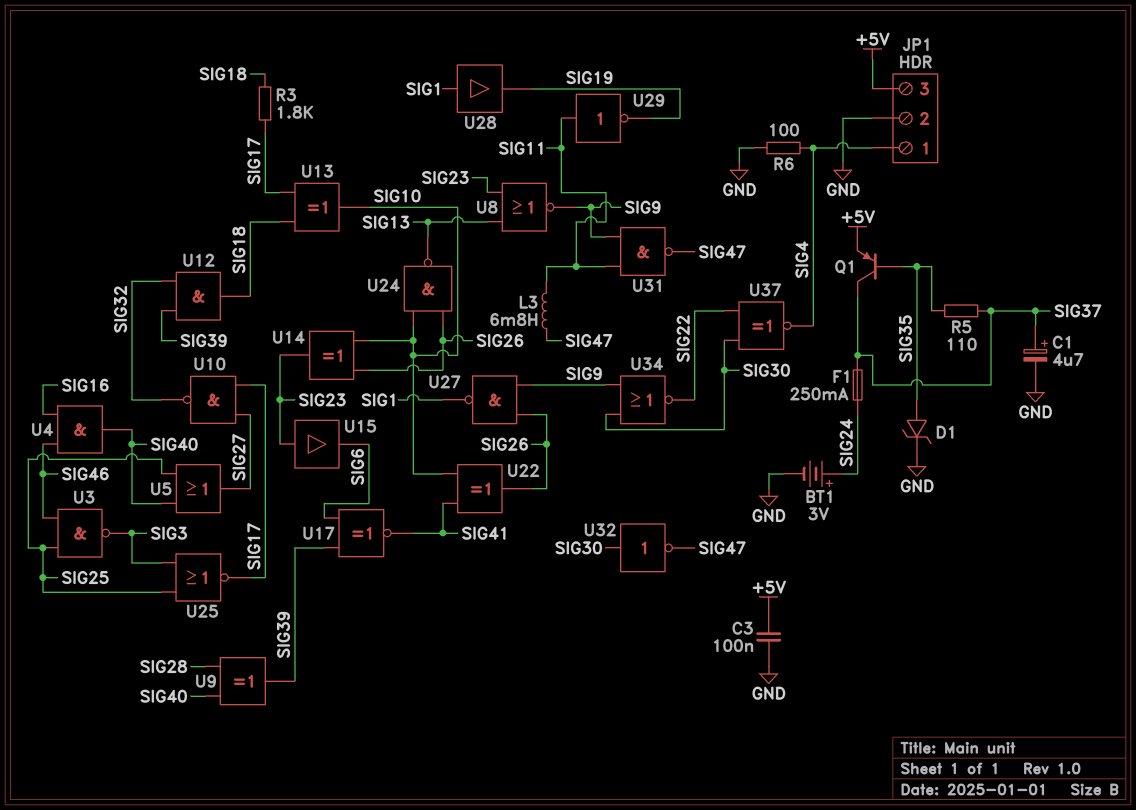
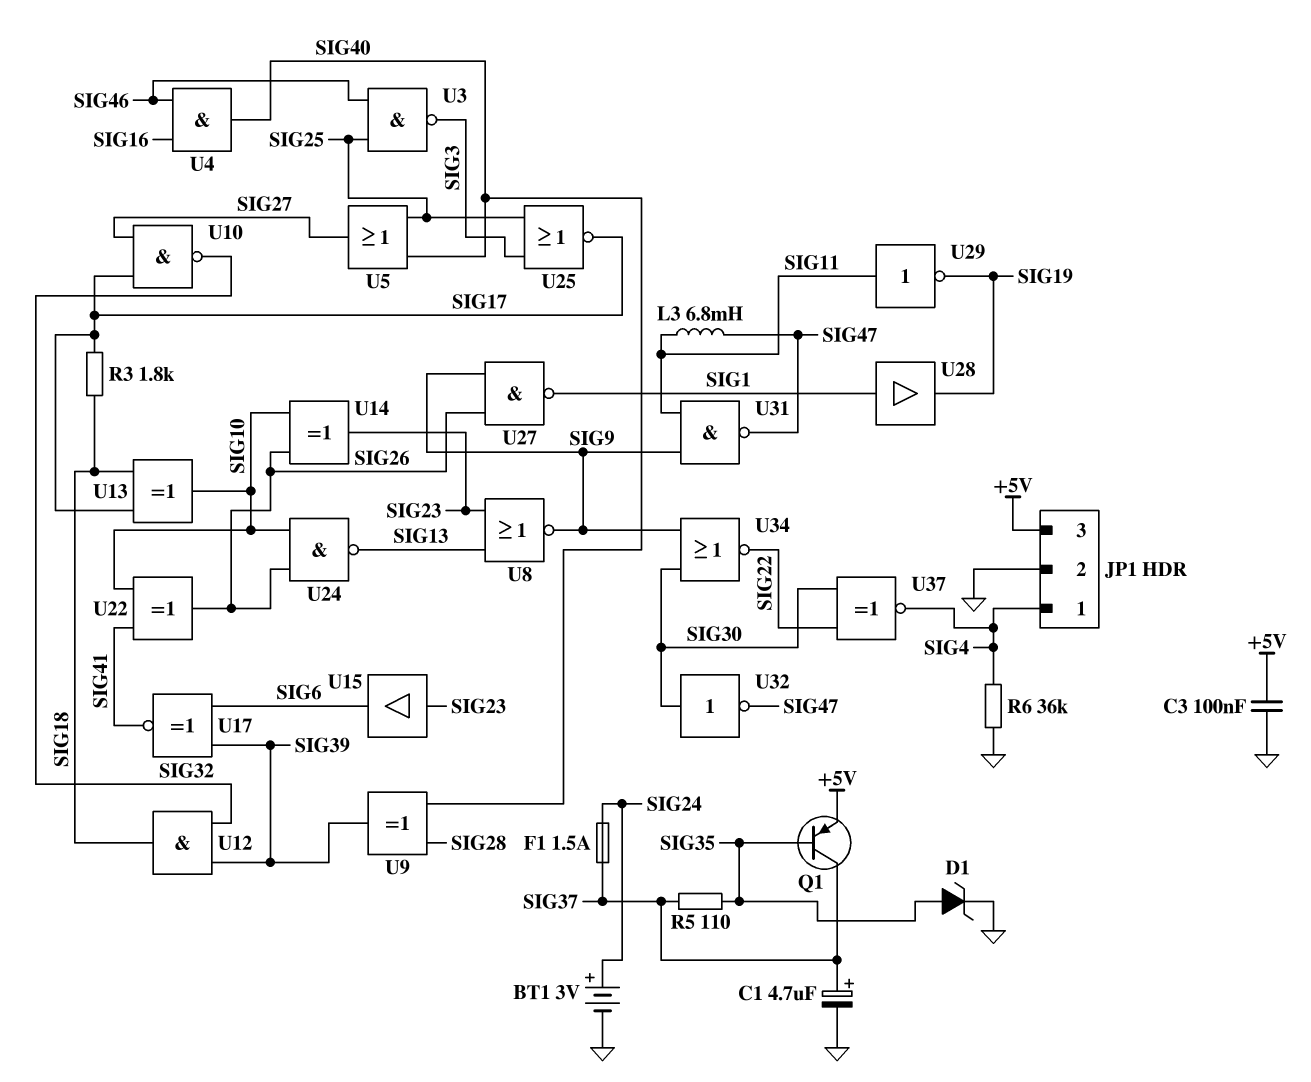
F1: 250mA (SIG24, SIG37) -> 1.5A (SIG24, SIG37)
R6: 100 (GND, SIG4) -> 36k (GND, SIG4)

